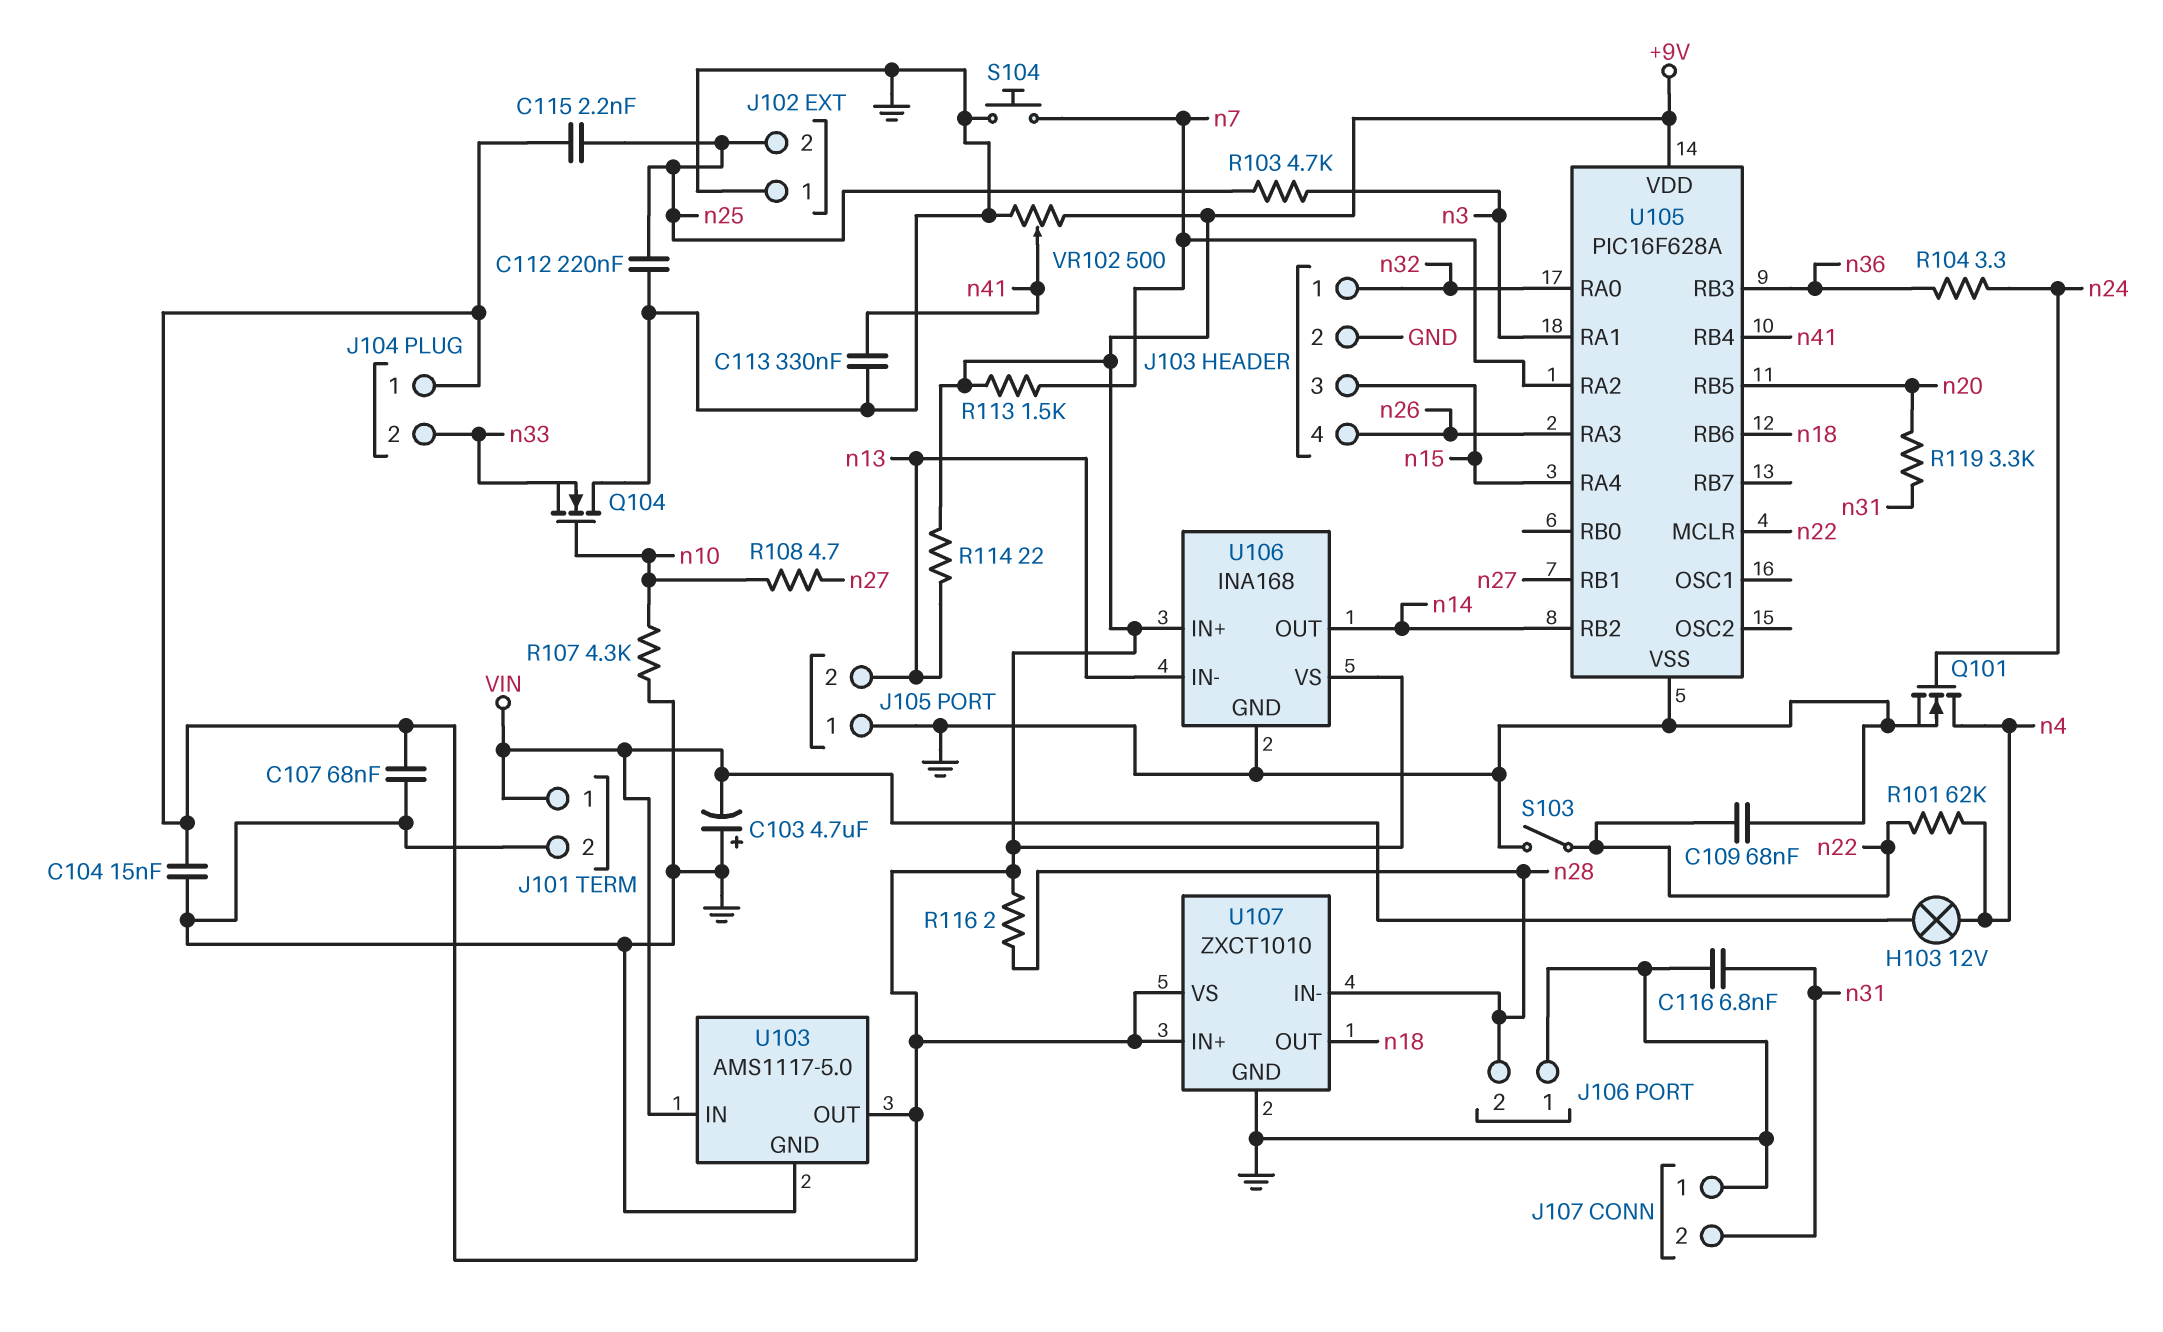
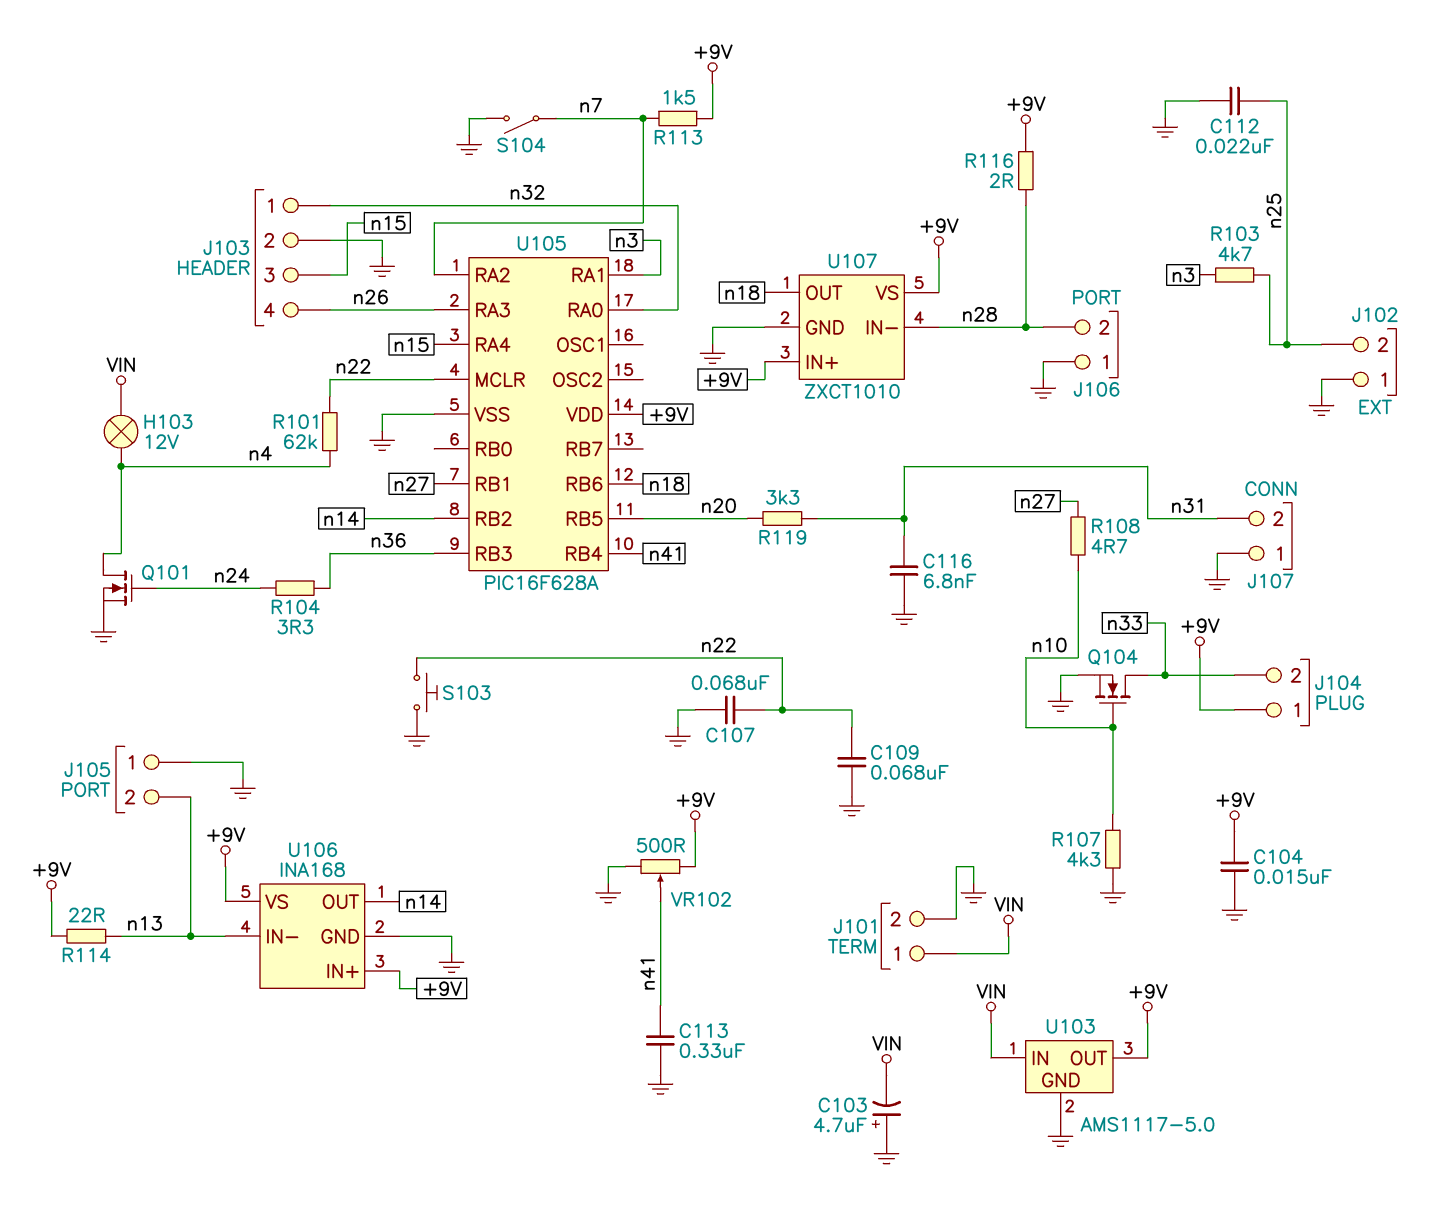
C107: 68nF (+9V, GND) -> 68nF (GND, n22)
C112: 220nF (GND, n25) -> 22nF (GND, n25)
C115: 2.2nF (+9V, n25) -> none
Q104: NMOS (G n10, D GND, S n33) -> NMOS (G n10, D n33, S GND)
S103: switch (GND, n22) -> button (GND, n22)
S104: button (GND, n7) -> switch (GND, n7)

